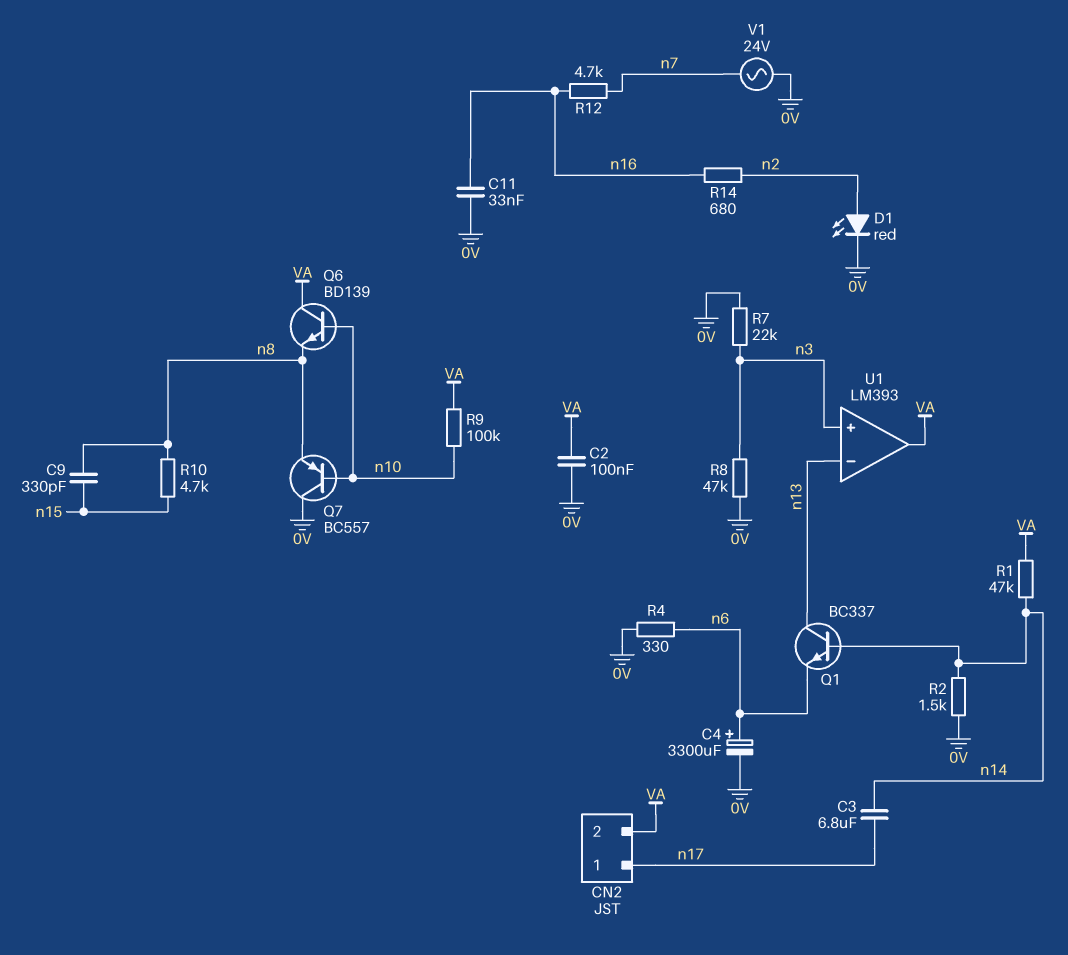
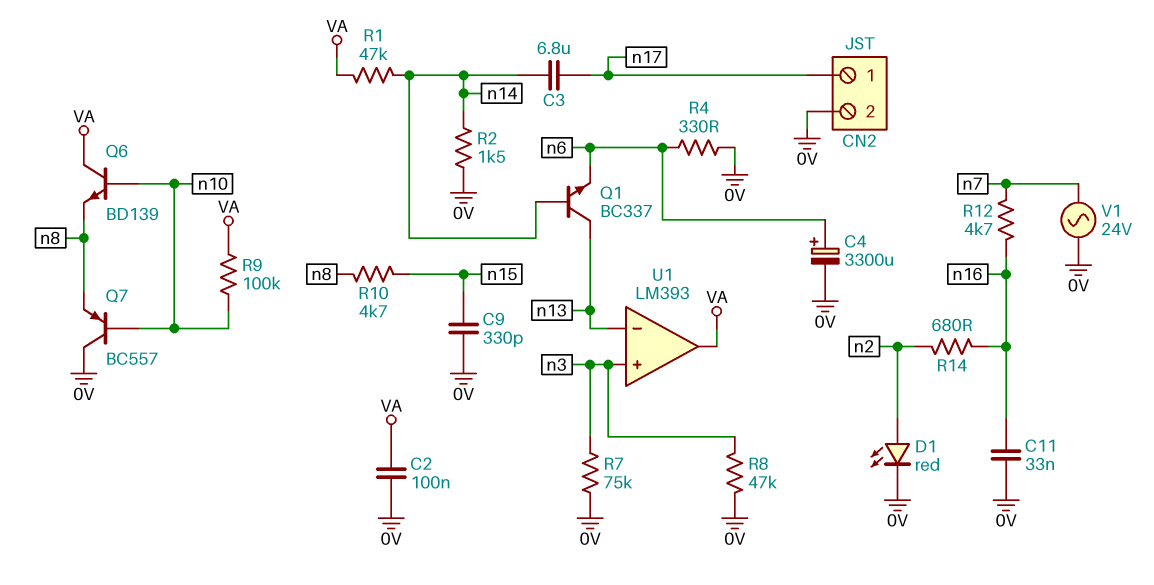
C9: 330pF (n8, n15) -> 330pF (0V, n15)
CN2 pin 2: VA -> 0V
R7: 22k (0V, n3) -> 75k (0V, n3)

